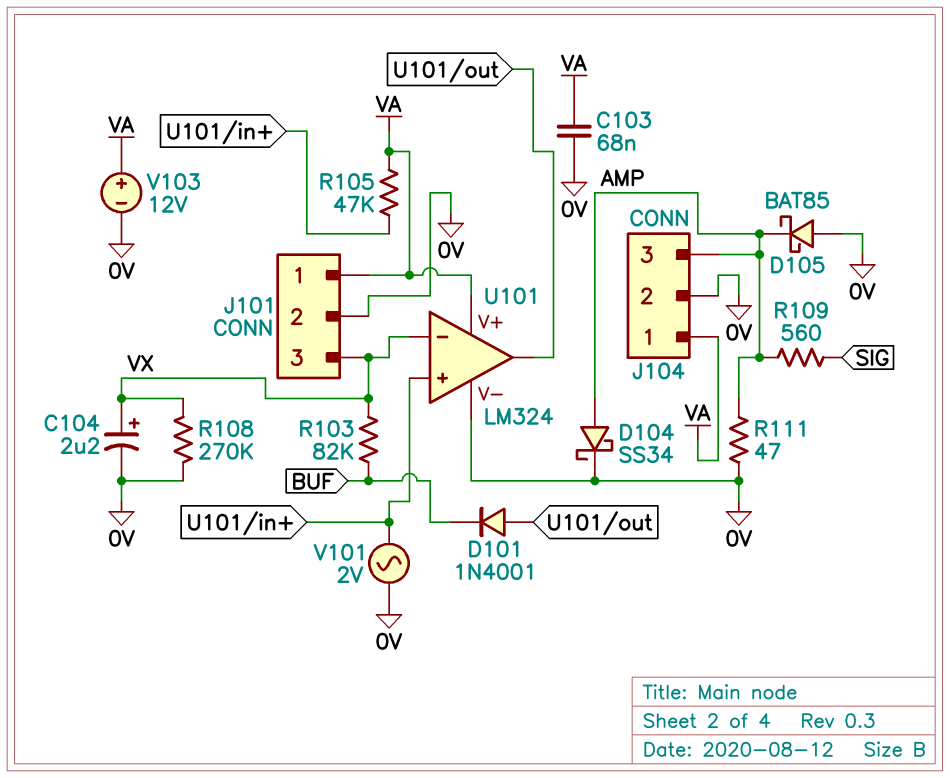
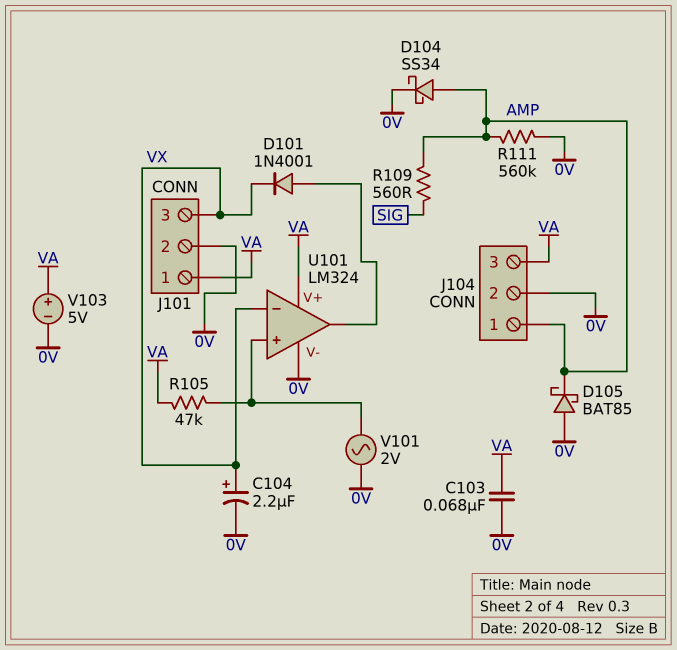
D101: diode 1N4001 (A U101/out, K BUF) -> diode 1N4001 (A U101/out, K VX)
J104 pin 1: VA -> AMP
J104 pin 3: AMP -> VA
R103: 82k (BUF, VX) -> none
R108: 270k (0V, VX) -> none
R111: 47 (0V, AMP) -> 560k (0V, AMP)
V103: 12V (plus VA, minus 0V) -> 5V (plus VA, minus 0V)

